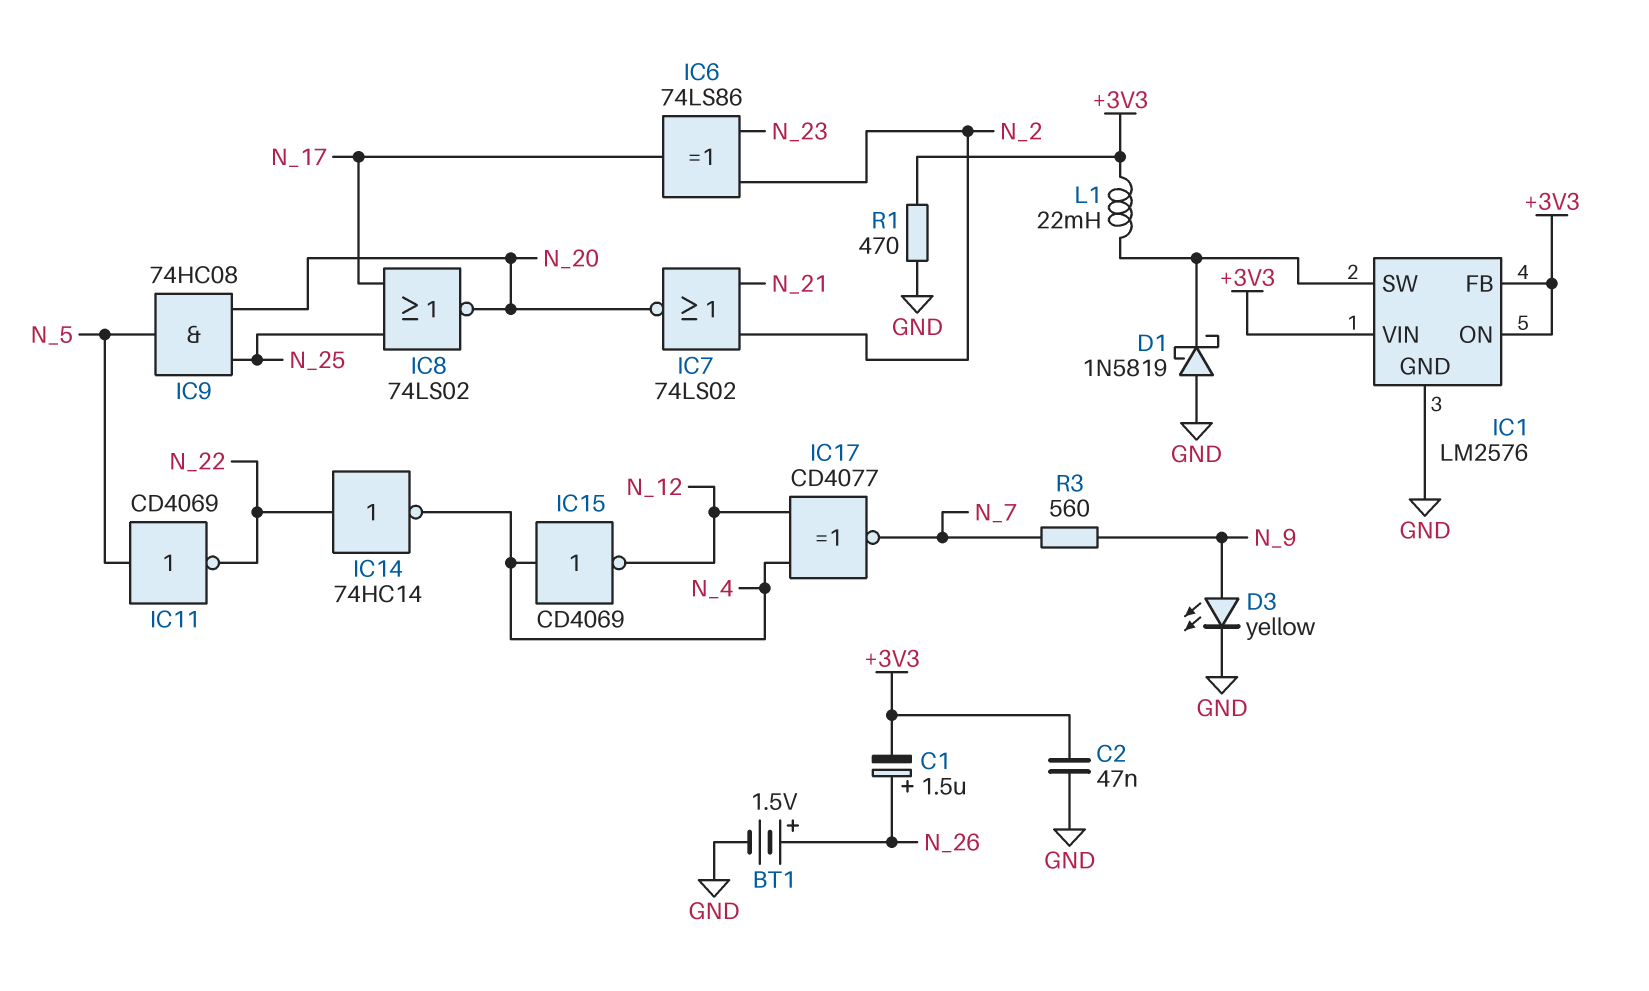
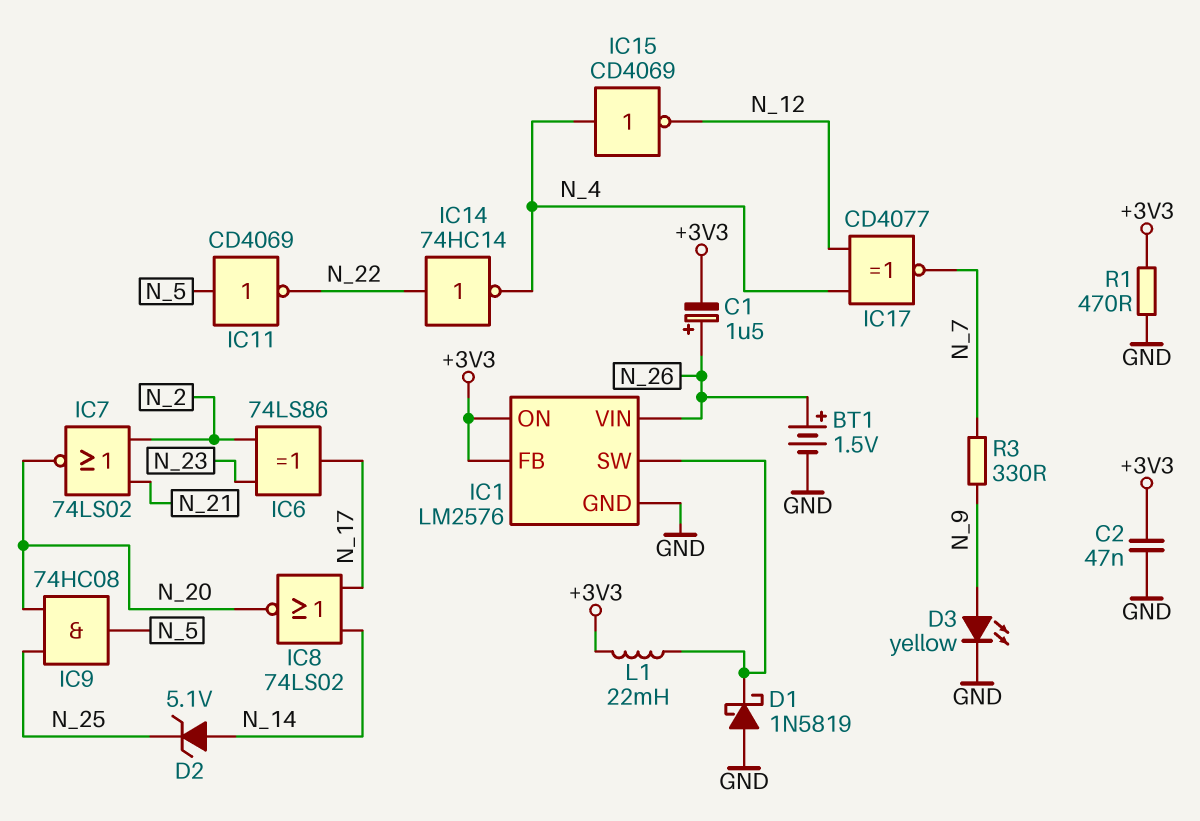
D2: none -> zener 5.1V (A N_14, K N_25)
IC1 pin VIN: +3V3 -> N_26
IC8: NOR 74LS02 (in N_17, in N_25, out N_20) -> NOR 74LS02 (in N_14, in N_17, out N_20)
R3: 560 (N_7, N_9) -> 330 (N_7, N_9)

